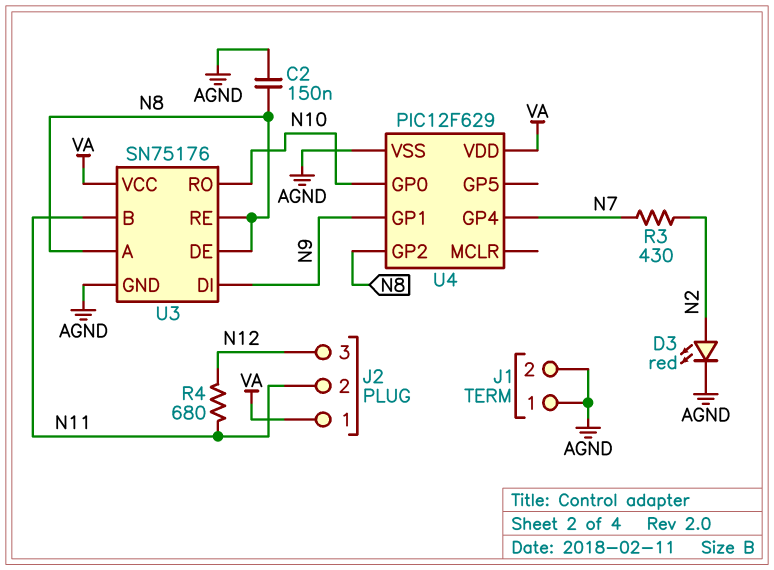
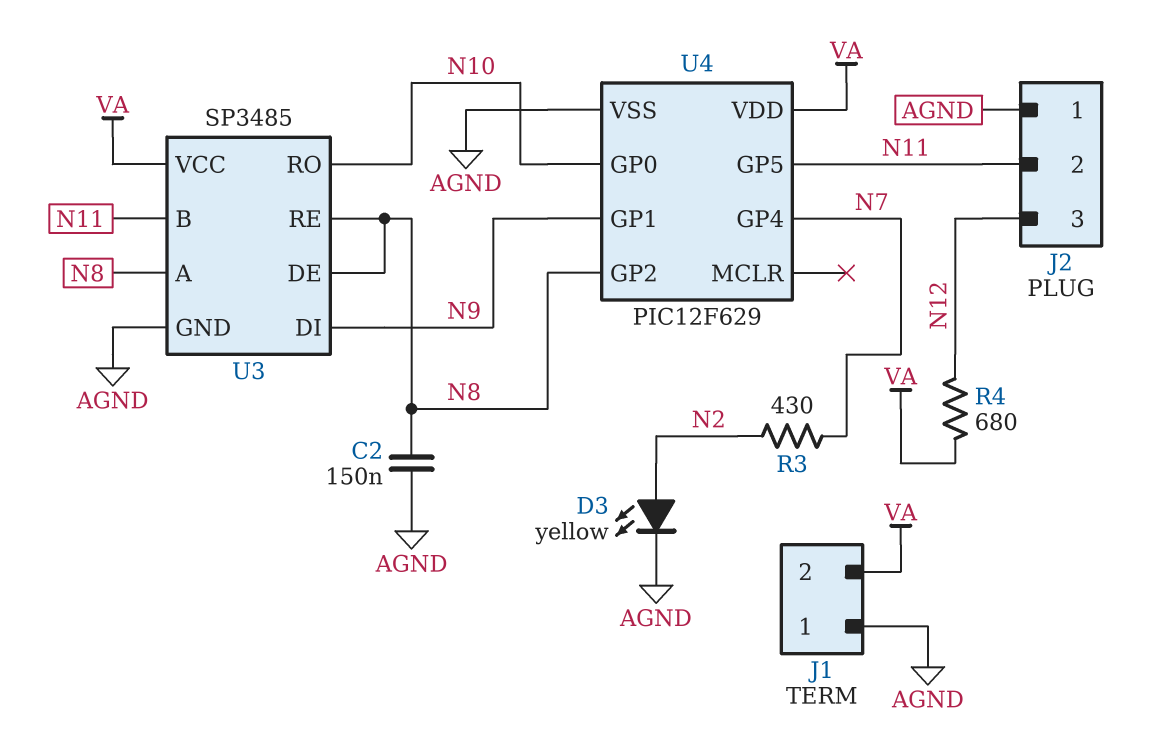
D3: LED red (A N2, K AGND) -> LED yellow (A N2, K AGND)
J1 pin 2: AGND -> VA
J2 pin 1: VA -> AGND
R4: 680 (N11, N12) -> 680 (N12, VA)
U3: SN75176 -> SP3485
U4 pin GP5: none -> N11

